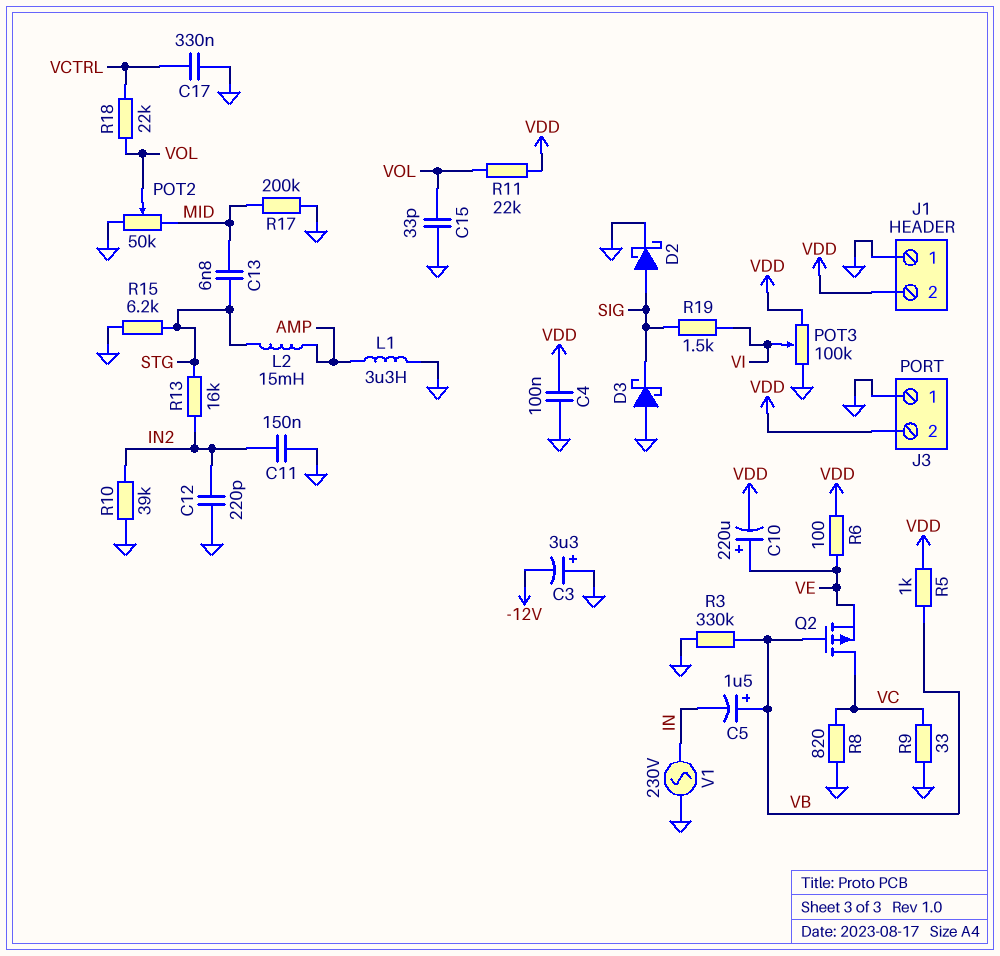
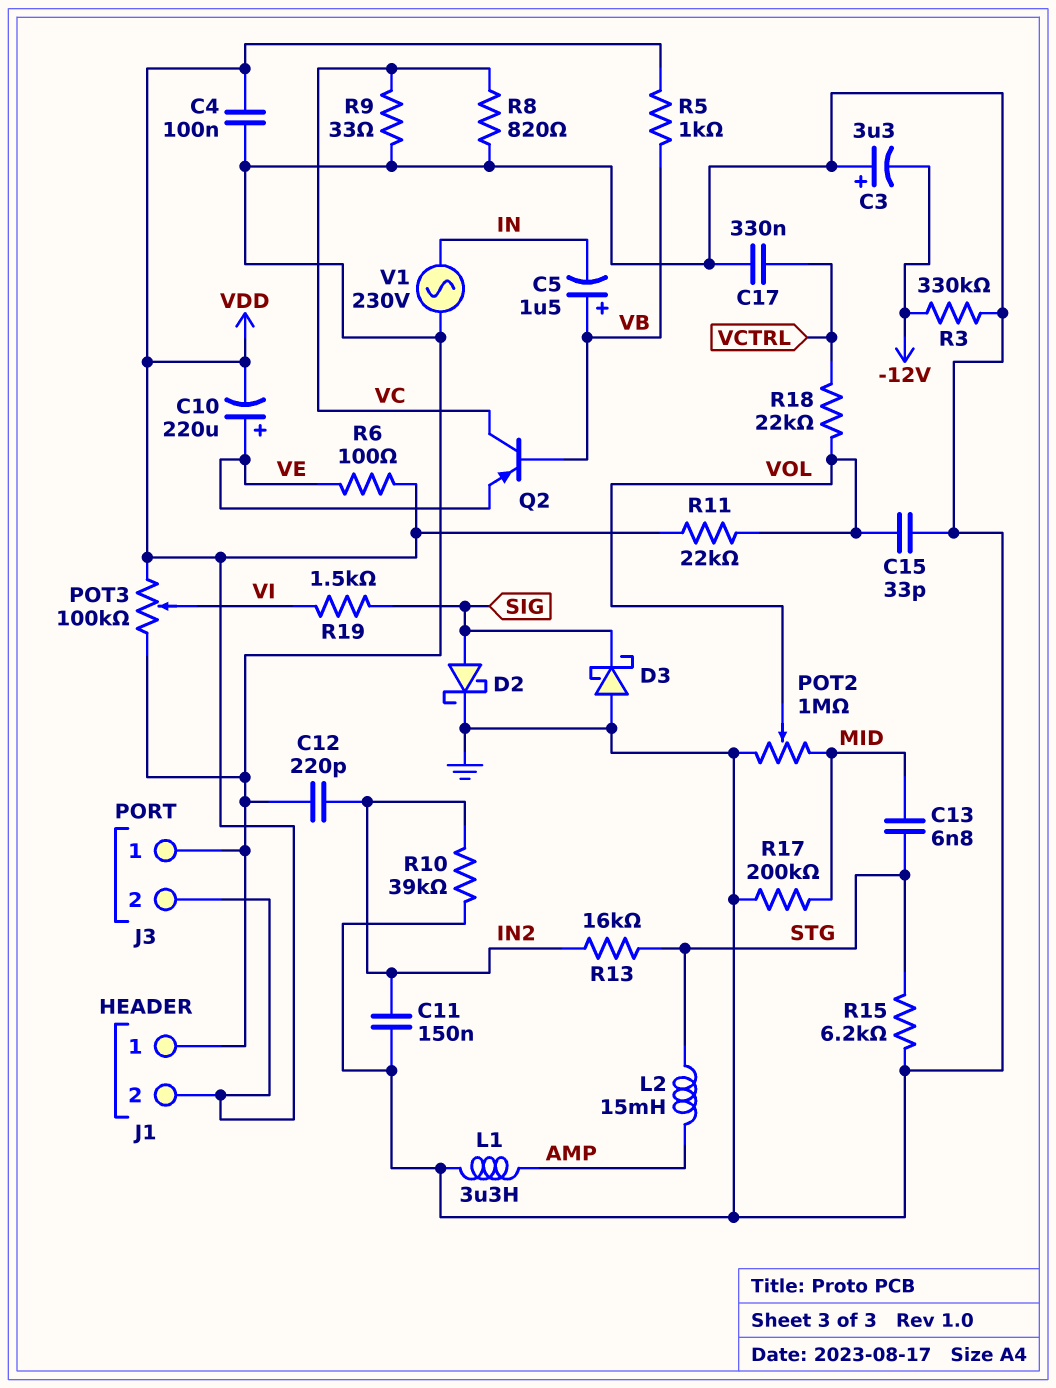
POT2: 50k (GND, MID, wiper VOL) -> 1M (GND, MID, wiper VOL)
Q2: PMOS (G VB, D VC, S VE) -> PNP (B VB, C VC, E VE)
R3: 330k (GND, VB) -> 330k (-12V, GND)

